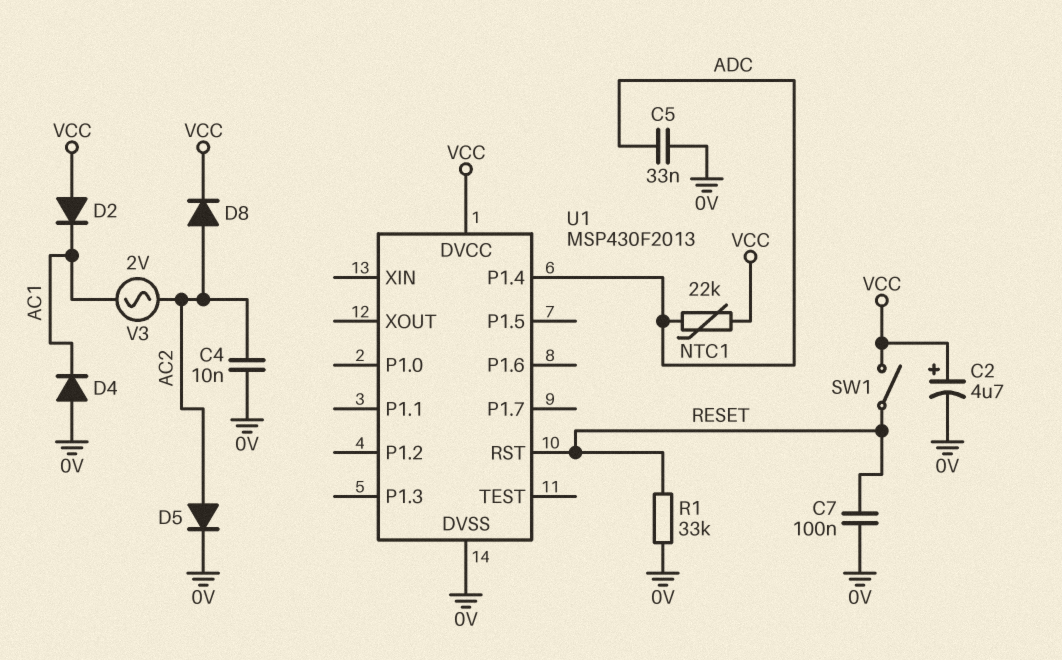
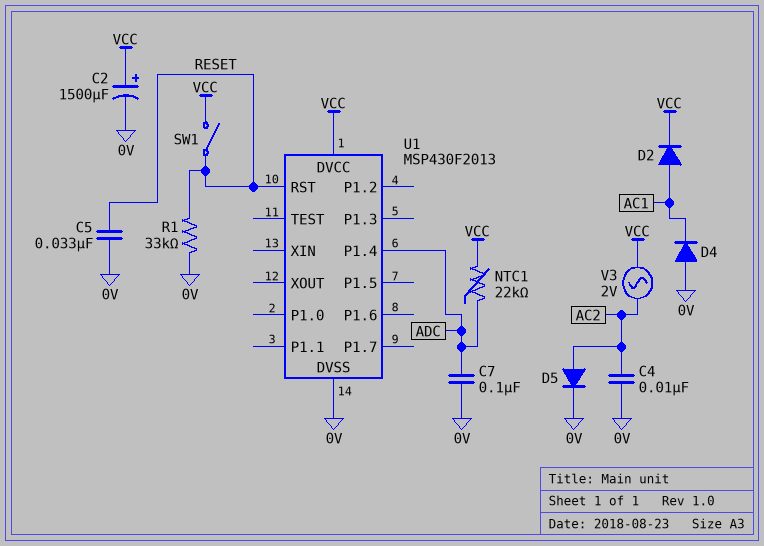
C2: 4.7uF (plus VCC, minus 0V) -> 1500uF (plus VCC, minus 0V)
C5: 33nF (0V, ADC) -> 33nF (0V, RESET)
C7: 100nF (0V, RESET) -> 100nF (0V, ADC)
D2: diode (A VCC, K AC1) -> diode (A AC1, K VCC)
D8: diode (A AC2, K VCC) -> none
V3: AC 2V (AC1, AC2) -> AC 2V (AC2, VCC)

